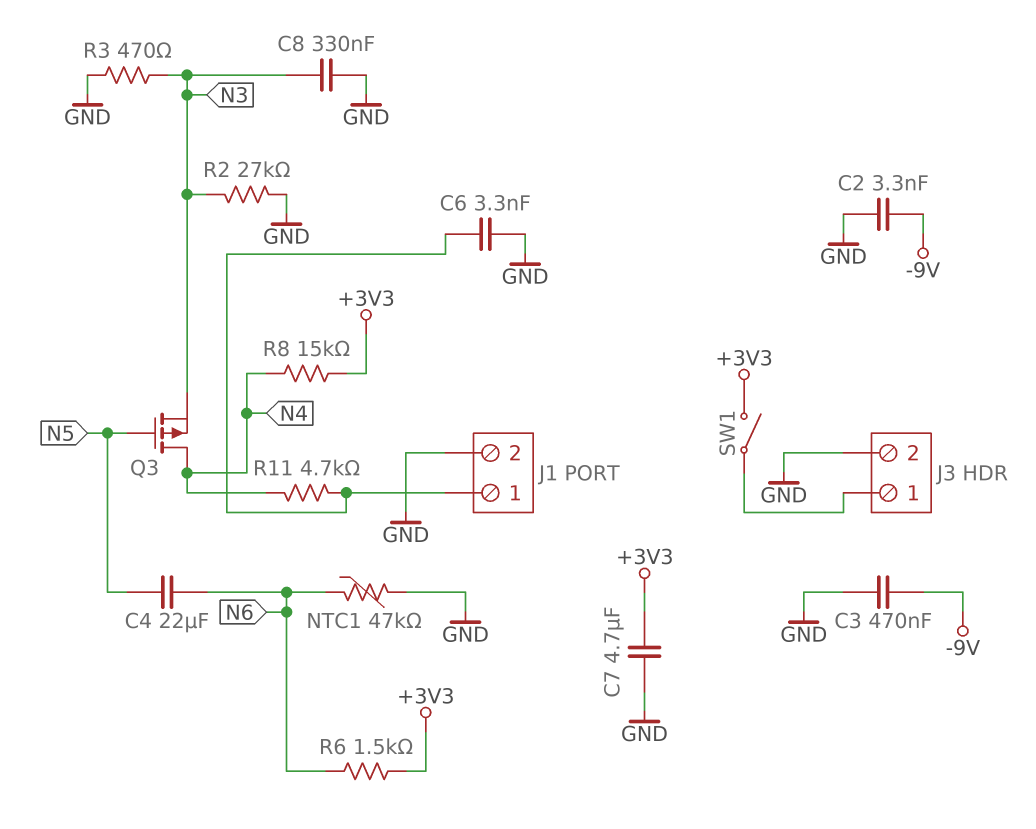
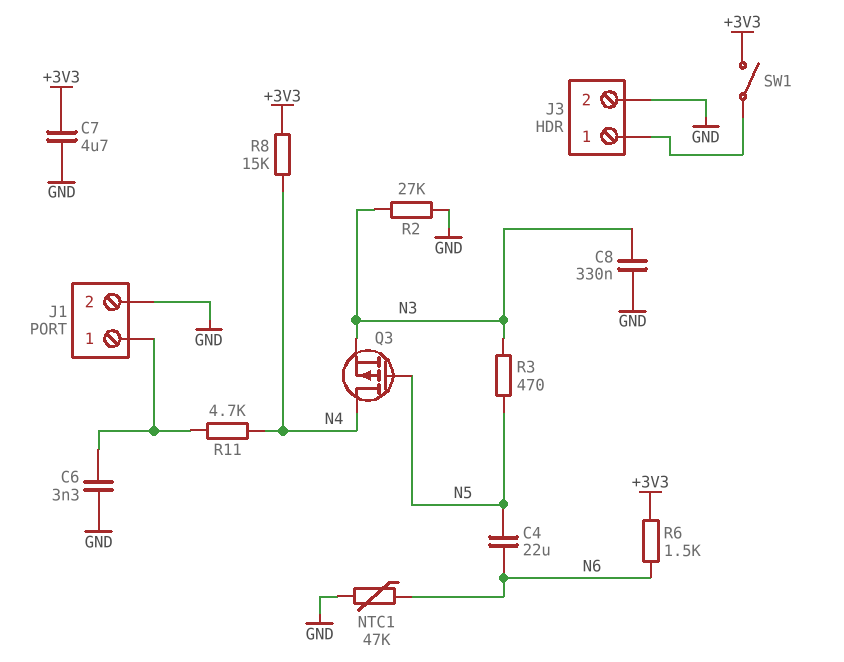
C2: 3.3nF (-9V, GND) -> none
C3: 470nF (-9V, GND) -> none
R3: 470 (GND, N3) -> 470 (N3, N5)

